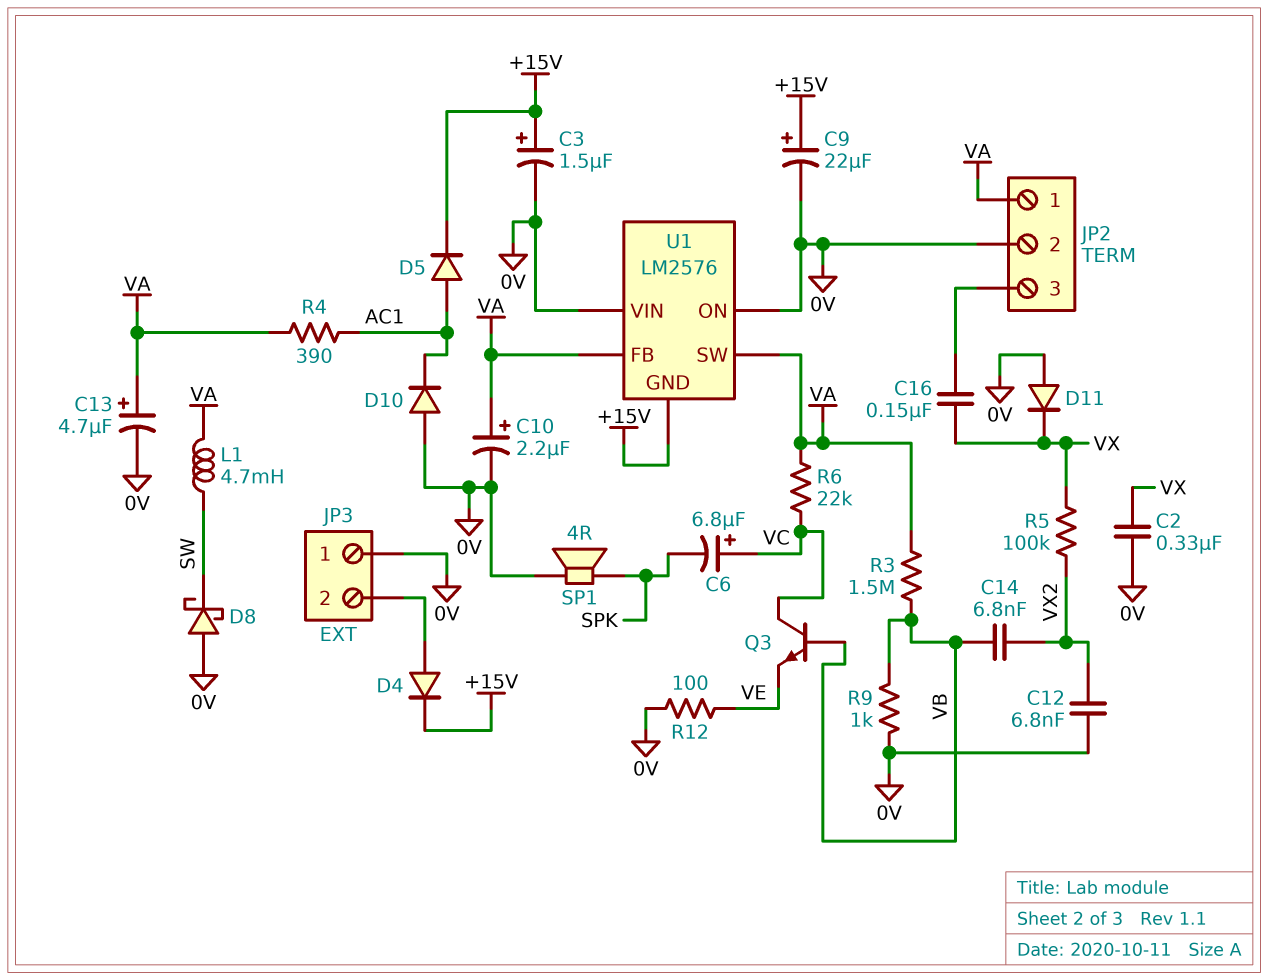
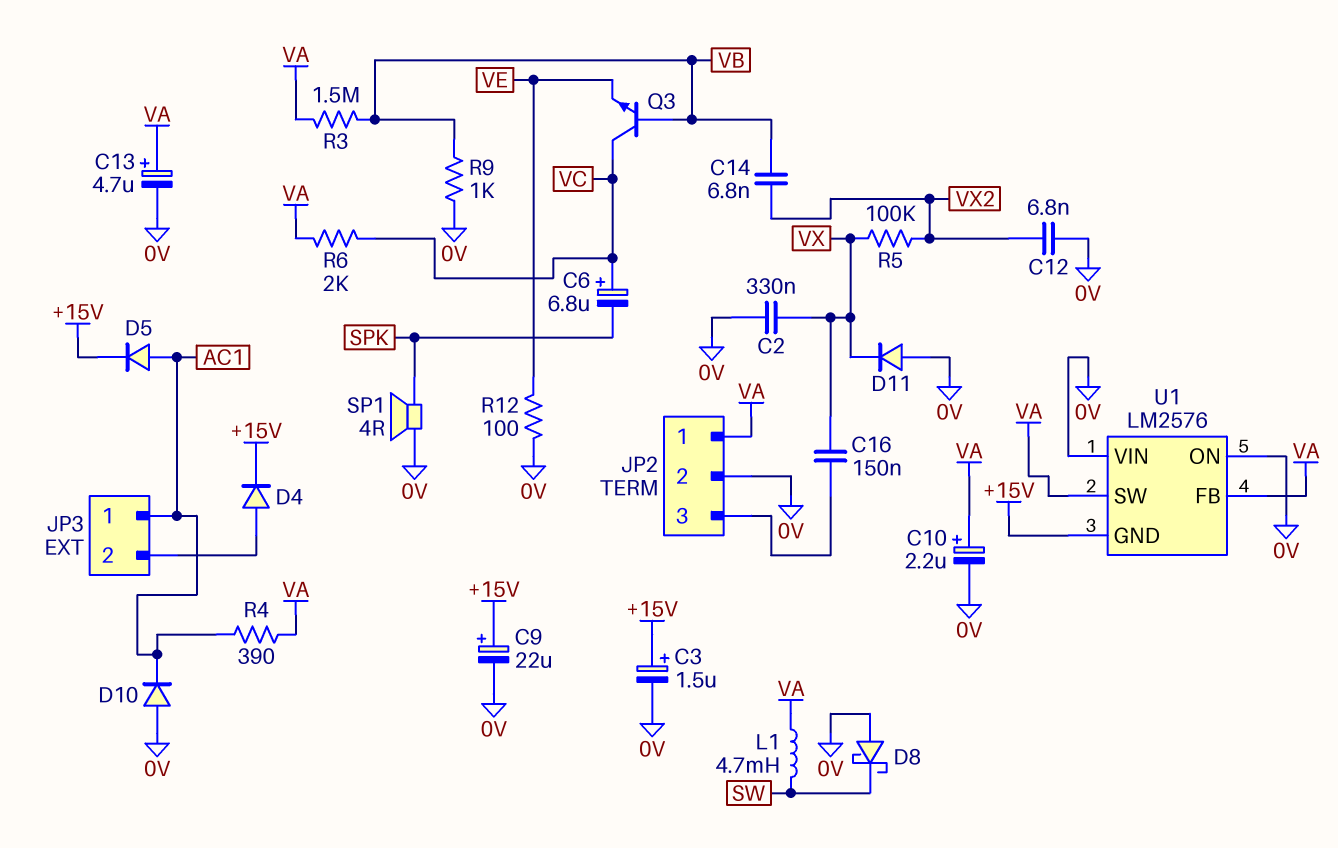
JP3 pin 1: 0V -> AC1
R6: 22k (VA, VC) -> 2k (VA, VC)

